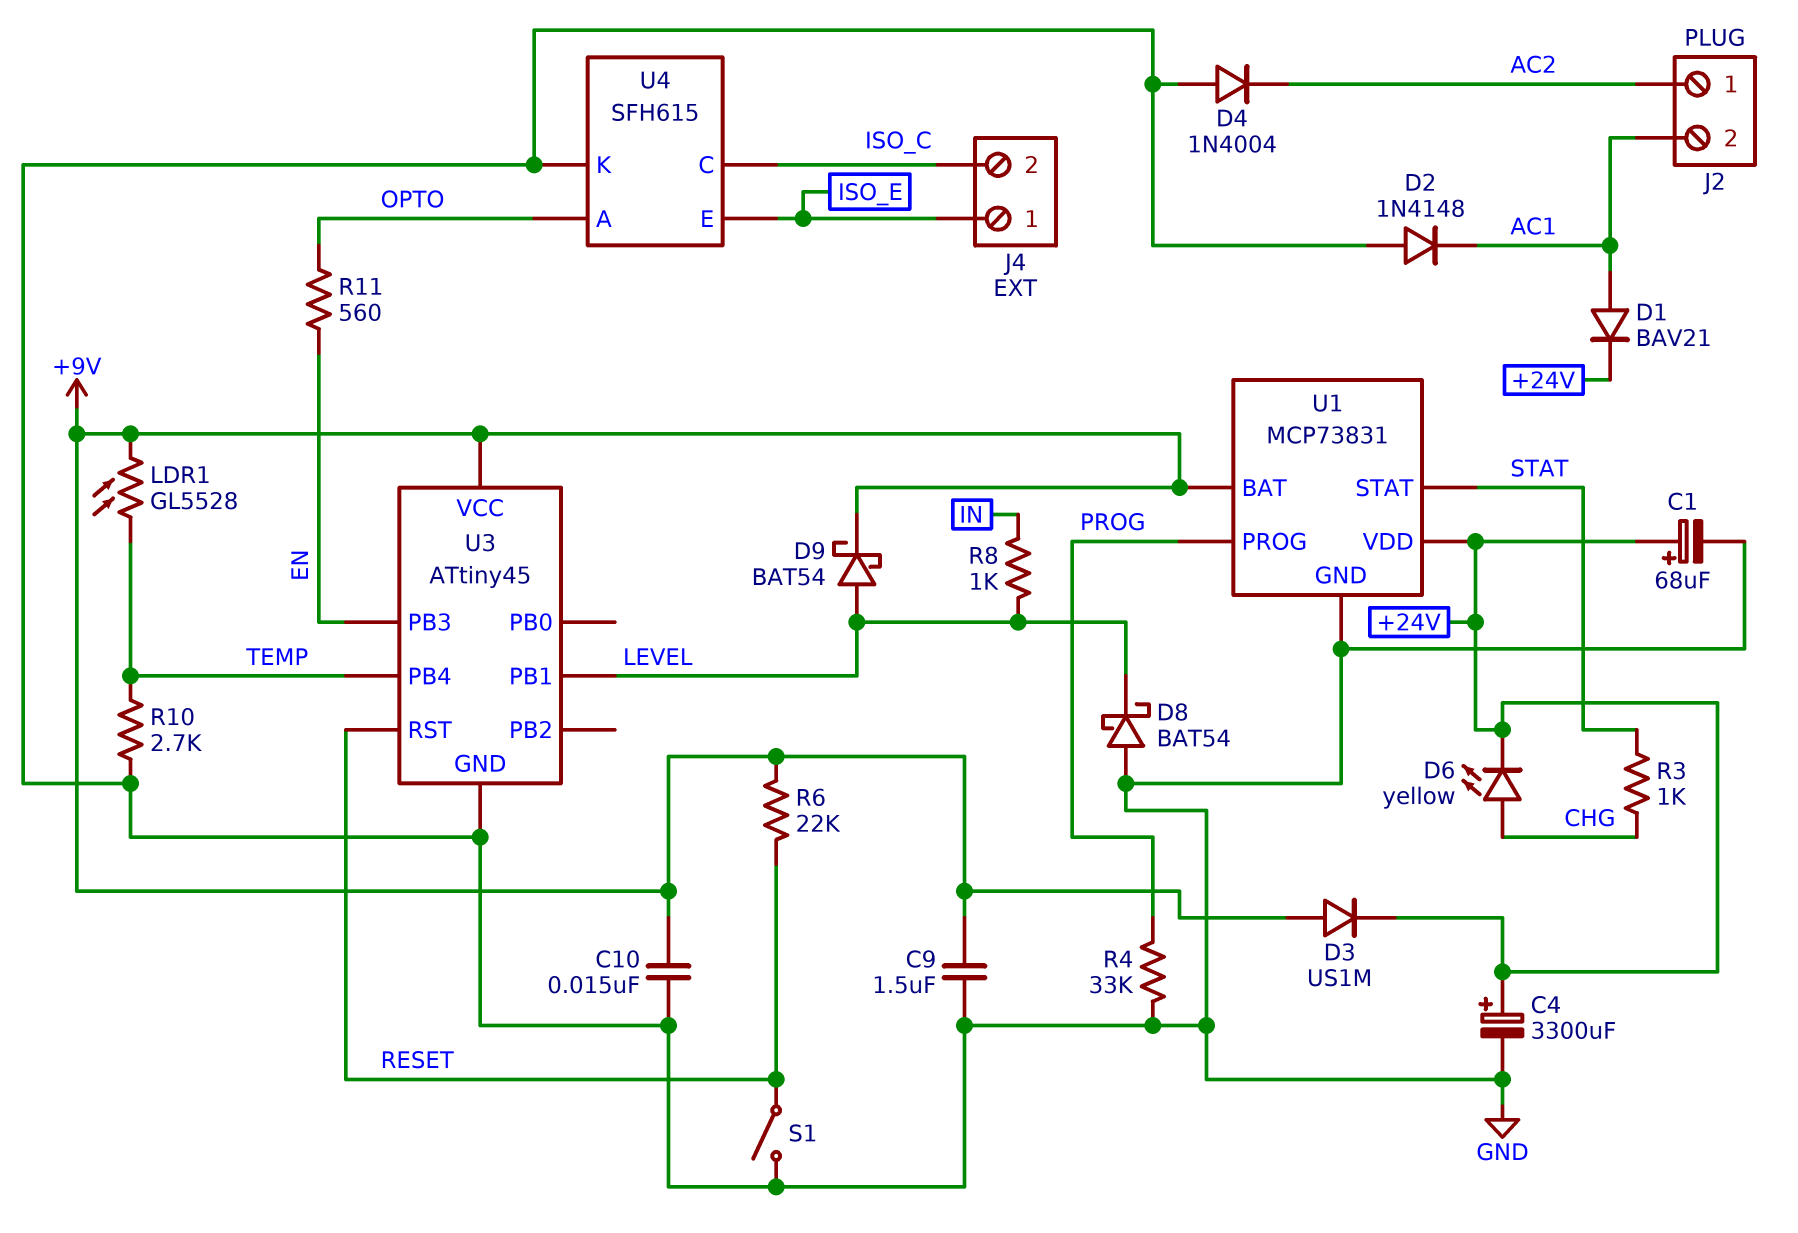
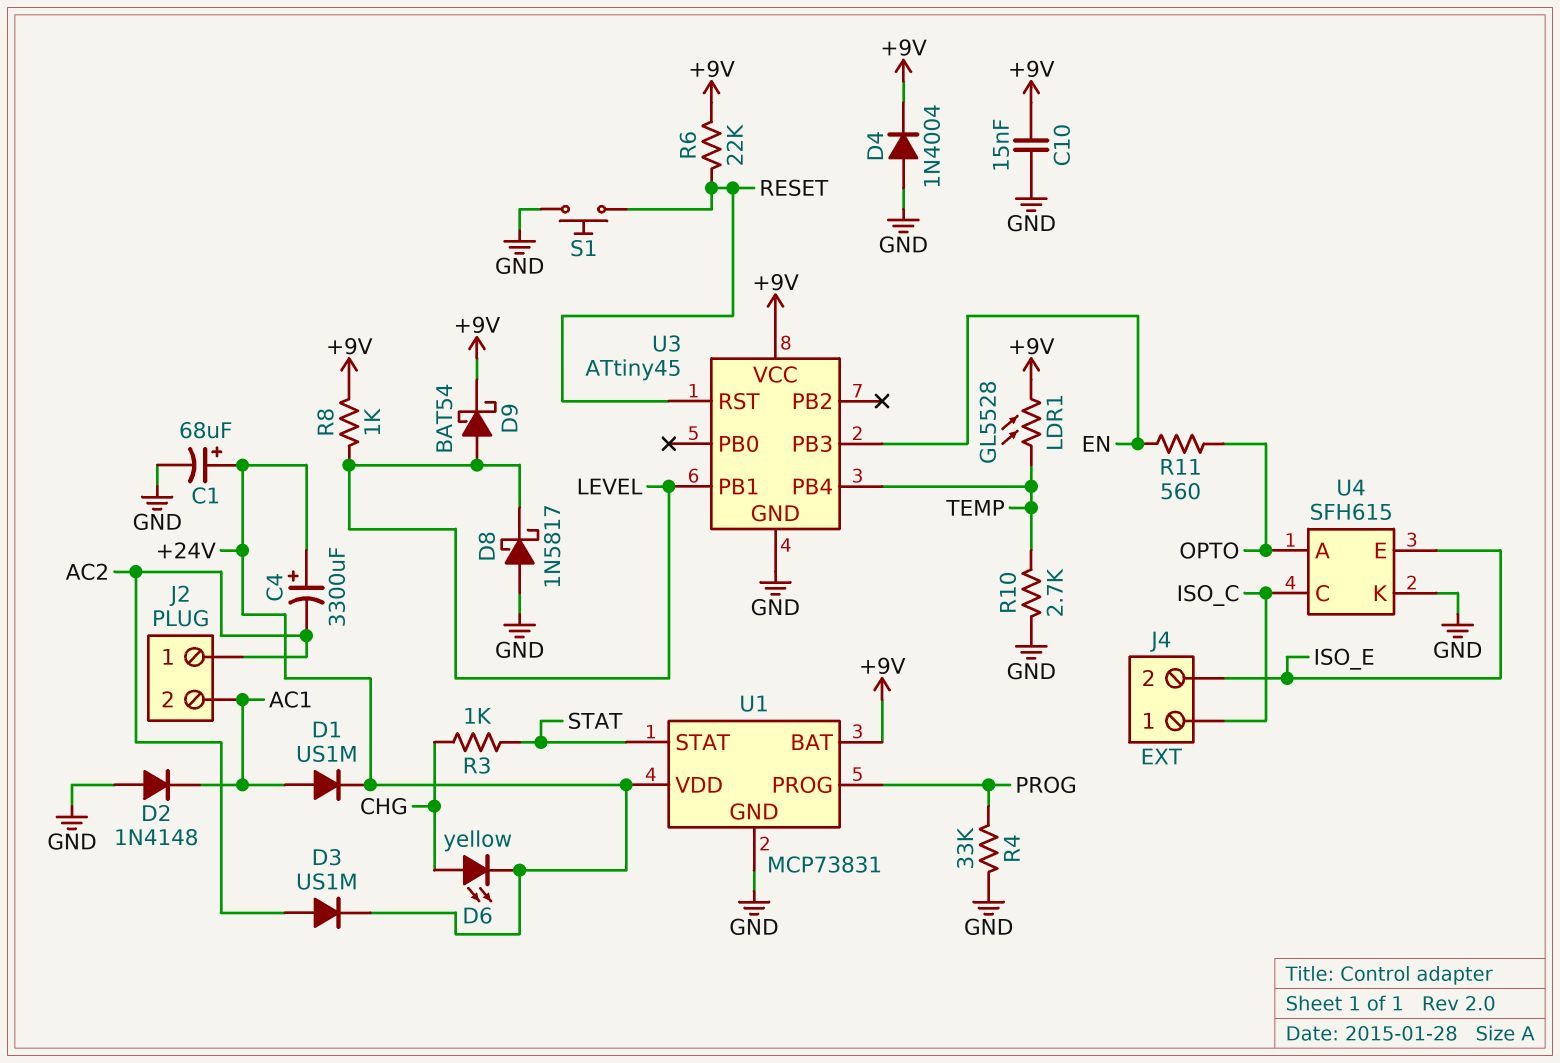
C4: 3300uF (plus +24V, minus GND) -> 3300uF (plus +24V, minus AC2)
C9: 1.5uF (+9V, GND) -> none
D1: diode BAV21 (A AC1, K +24V) -> diode US1M (A AC1, K +24V)
D3: diode US1M (A +9V, K +24V) -> diode US1M (A AC2, K +24V)
D4: diode 1N4004 (A GND, K AC2) -> diode 1N4004 (A GND, K +9V)
D8: schottky BAT54 (A GND, K LEVEL) -> schottky 1N5817 (A GND, K LEVEL)
J4 pin 1: ISO_E -> ISO_C
J4 pin 2: ISO_C -> ISO_E
R8: 1k (IN, LEVEL) -> 1k (+9V, LEVEL)
S1: switch (GND, RESET) -> button (GND, RESET)

